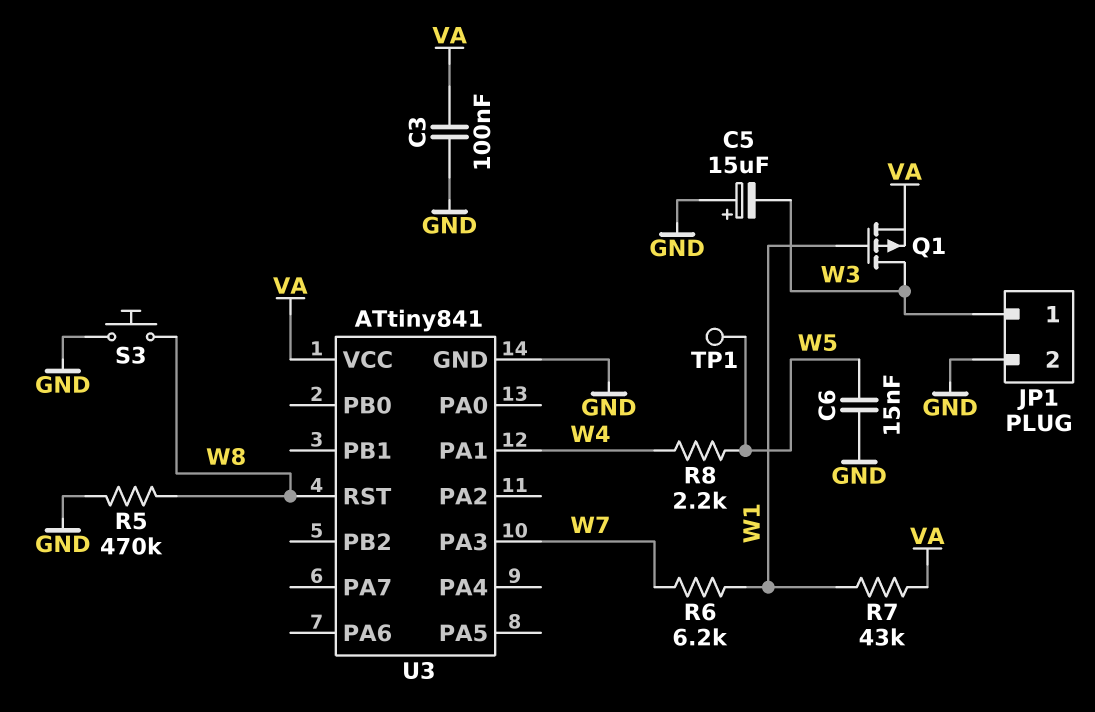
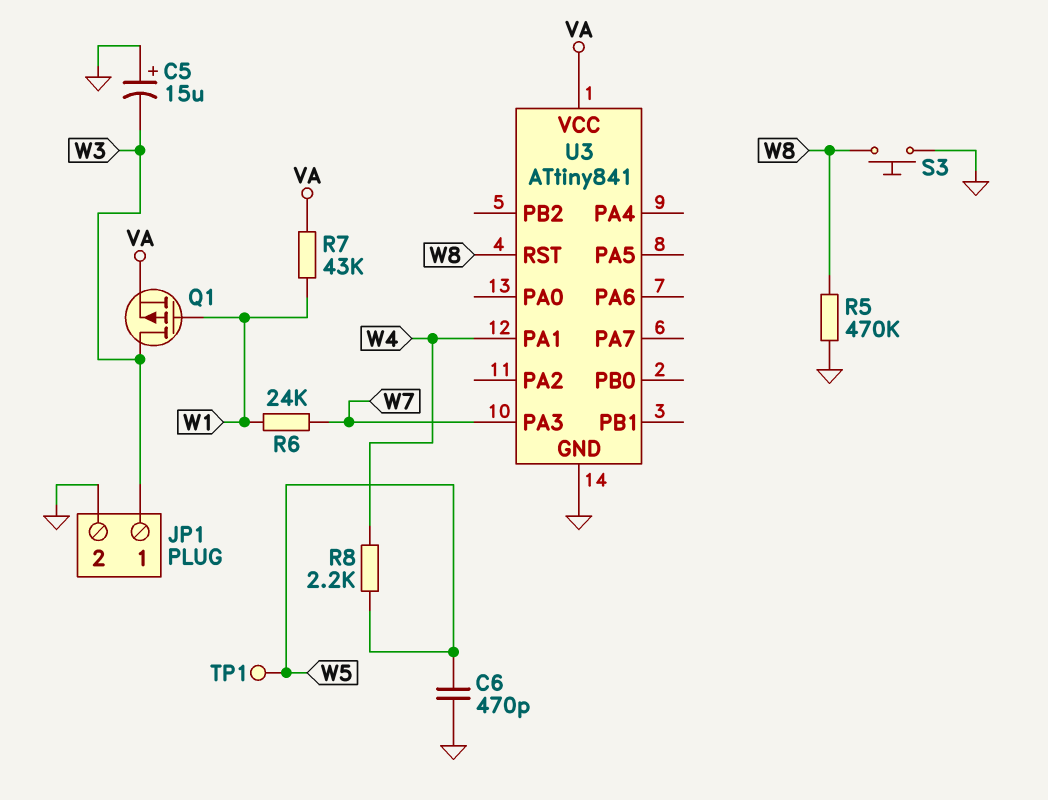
C3: 100nF (GND, VA) -> none
C6: 15nF (GND, W5) -> 470pF (GND, W5)
R6: 6.2k (W1, W7) -> 24k (W1, W7)

